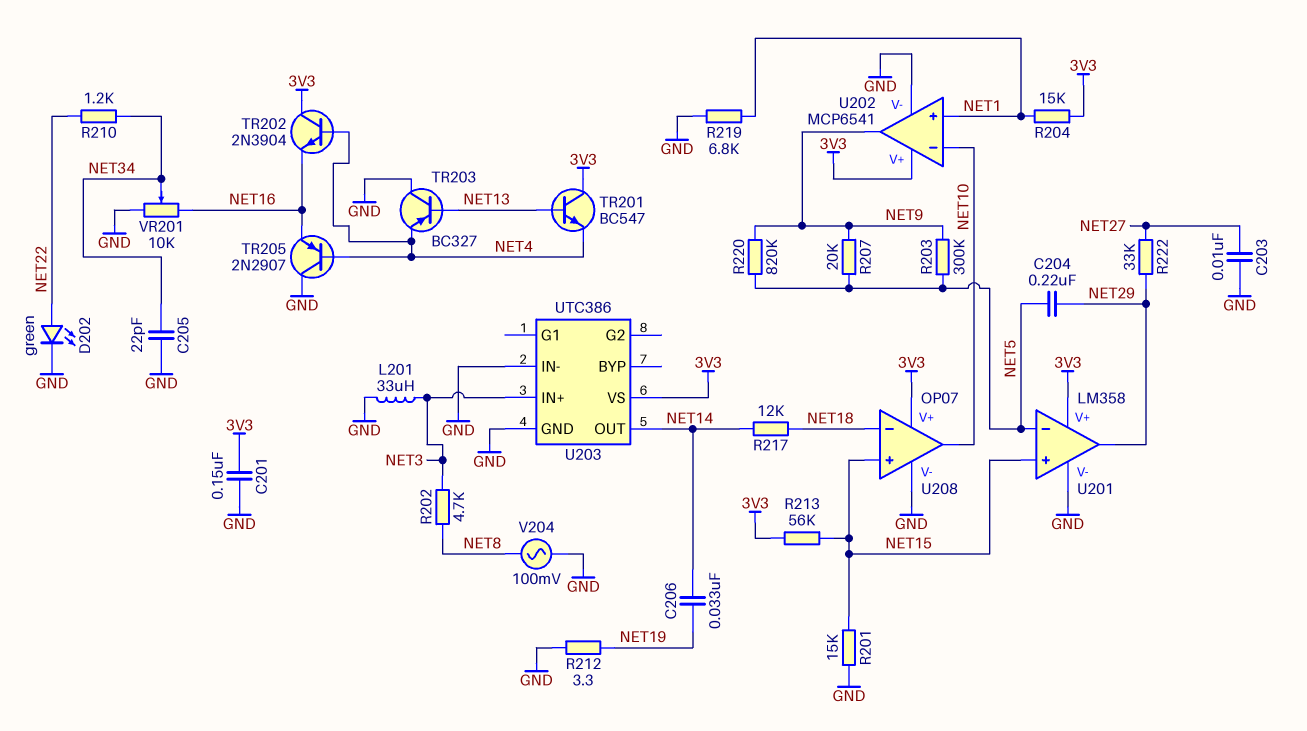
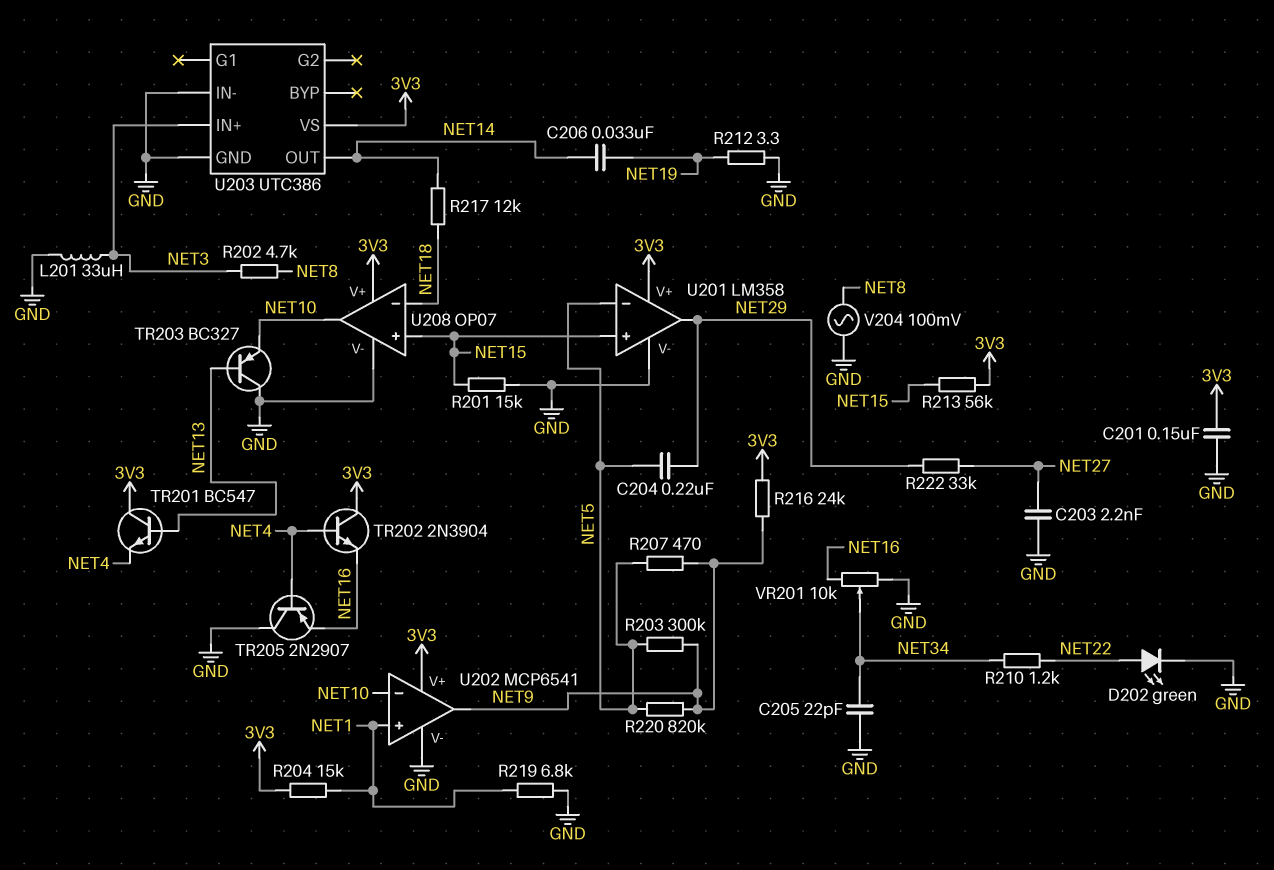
C203: 10nF (GND, NET27) -> 2.2nF (GND, NET27)
R207: 20k (NET5, NET9) -> 470 (NET5, NET9)
R216: none -> 24k (3V3, NET9)
TR203: PNP BC327 (B NET13, C GND, E NET4) -> PNP BC327 (B NET13, C GND, E NET10)

